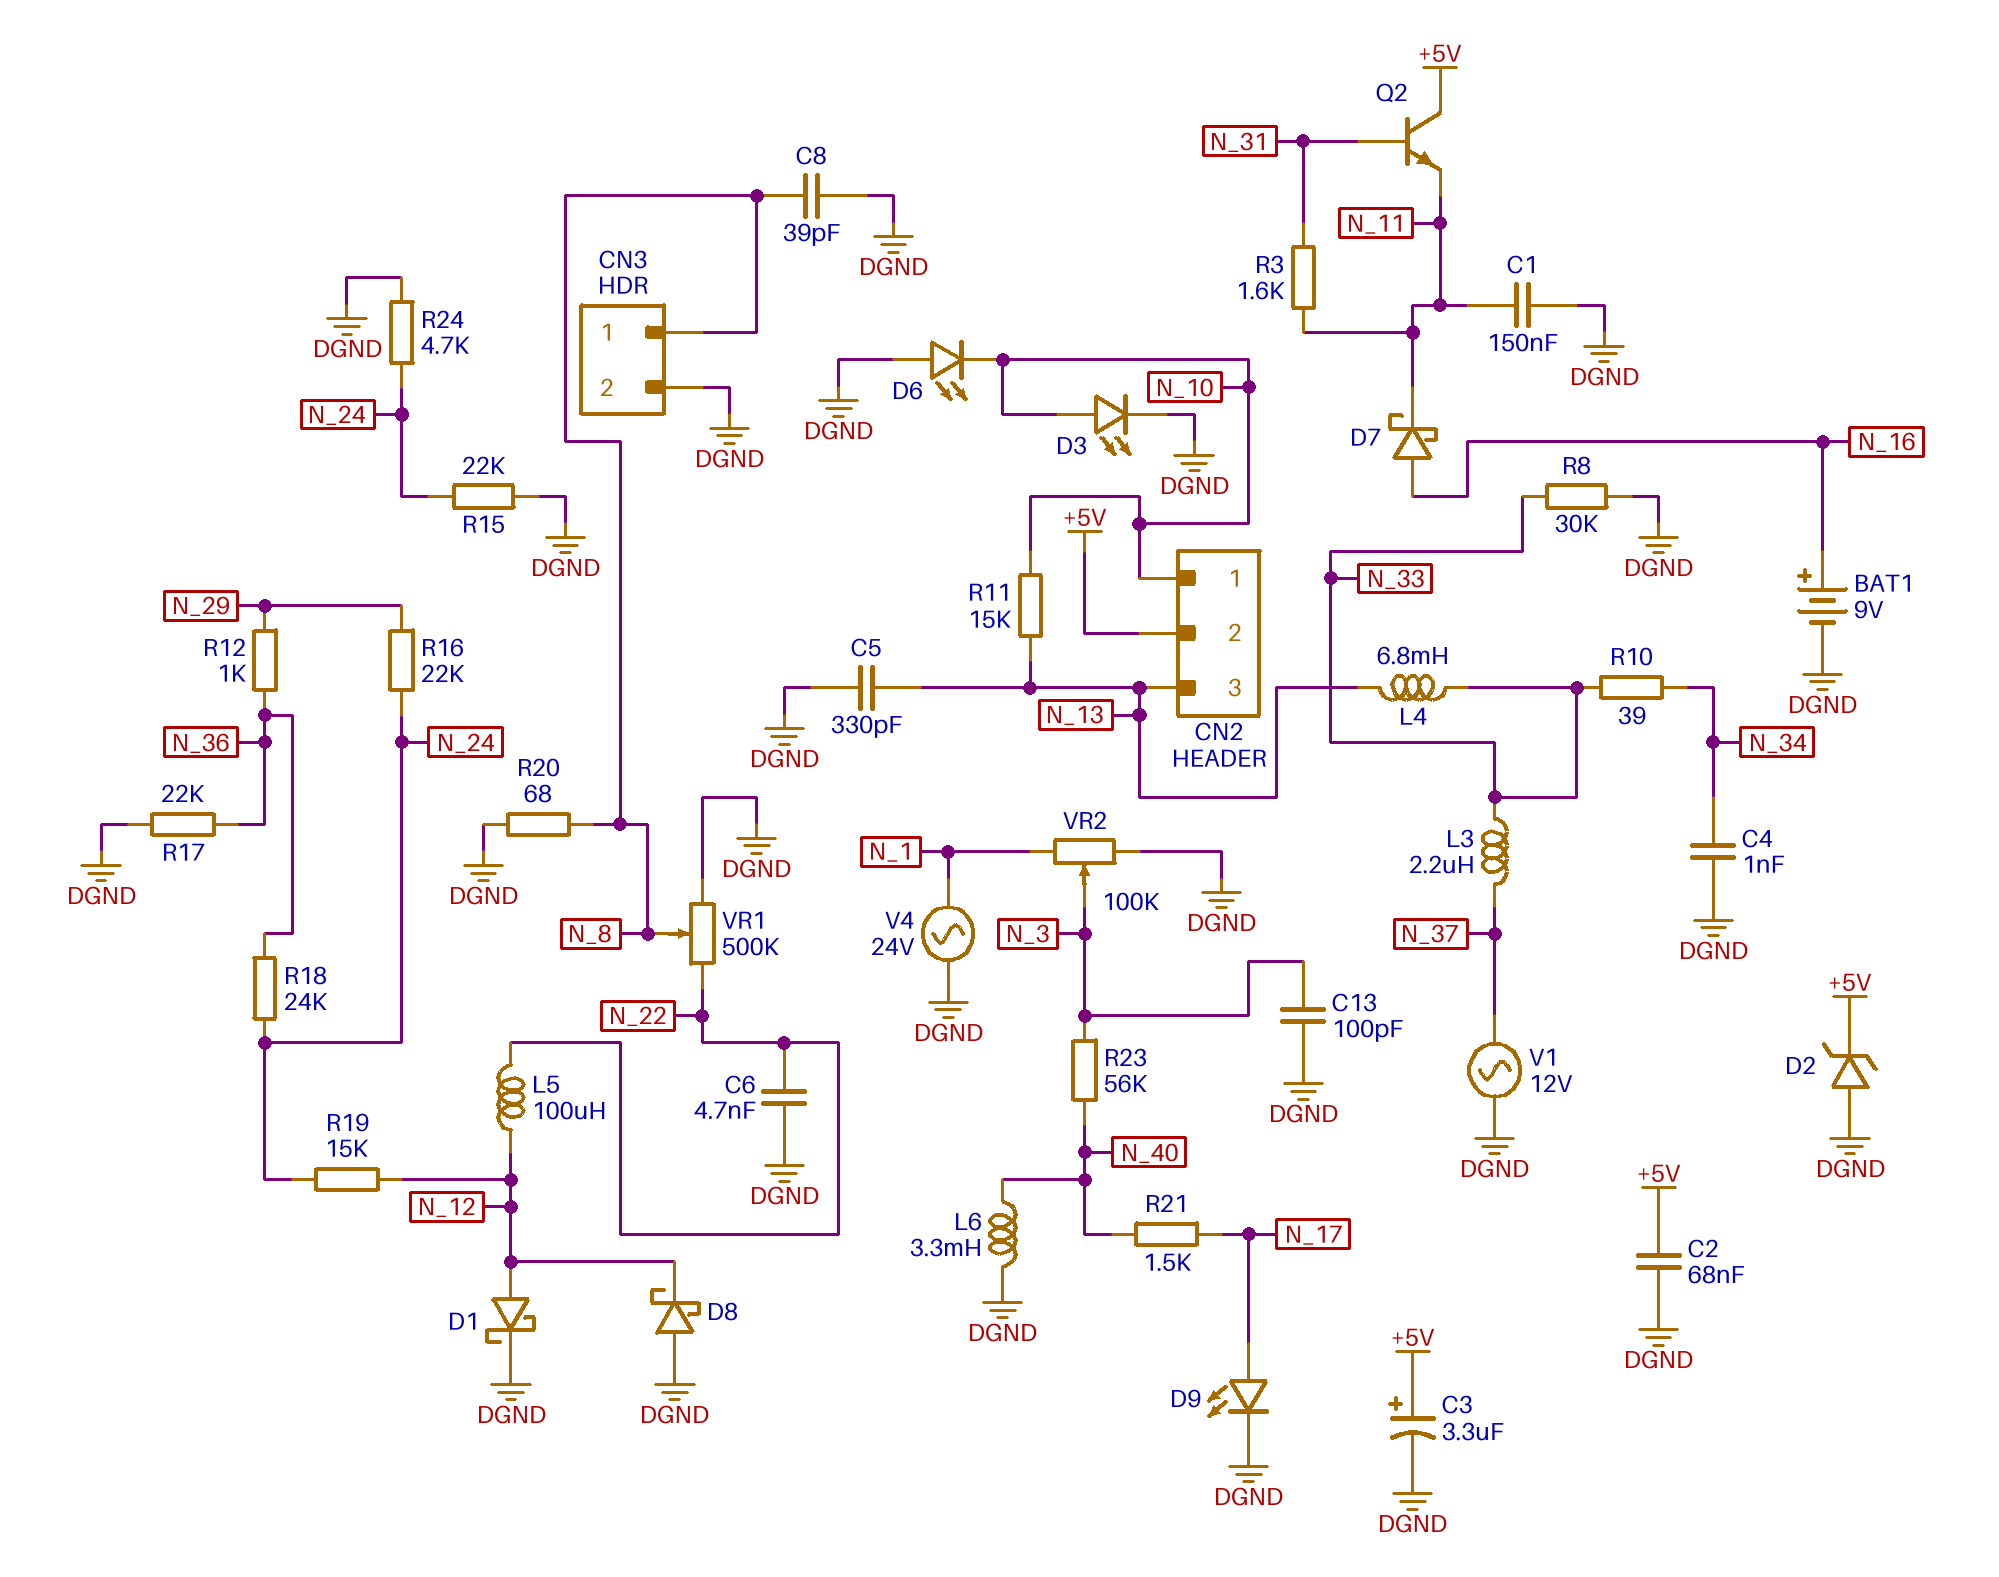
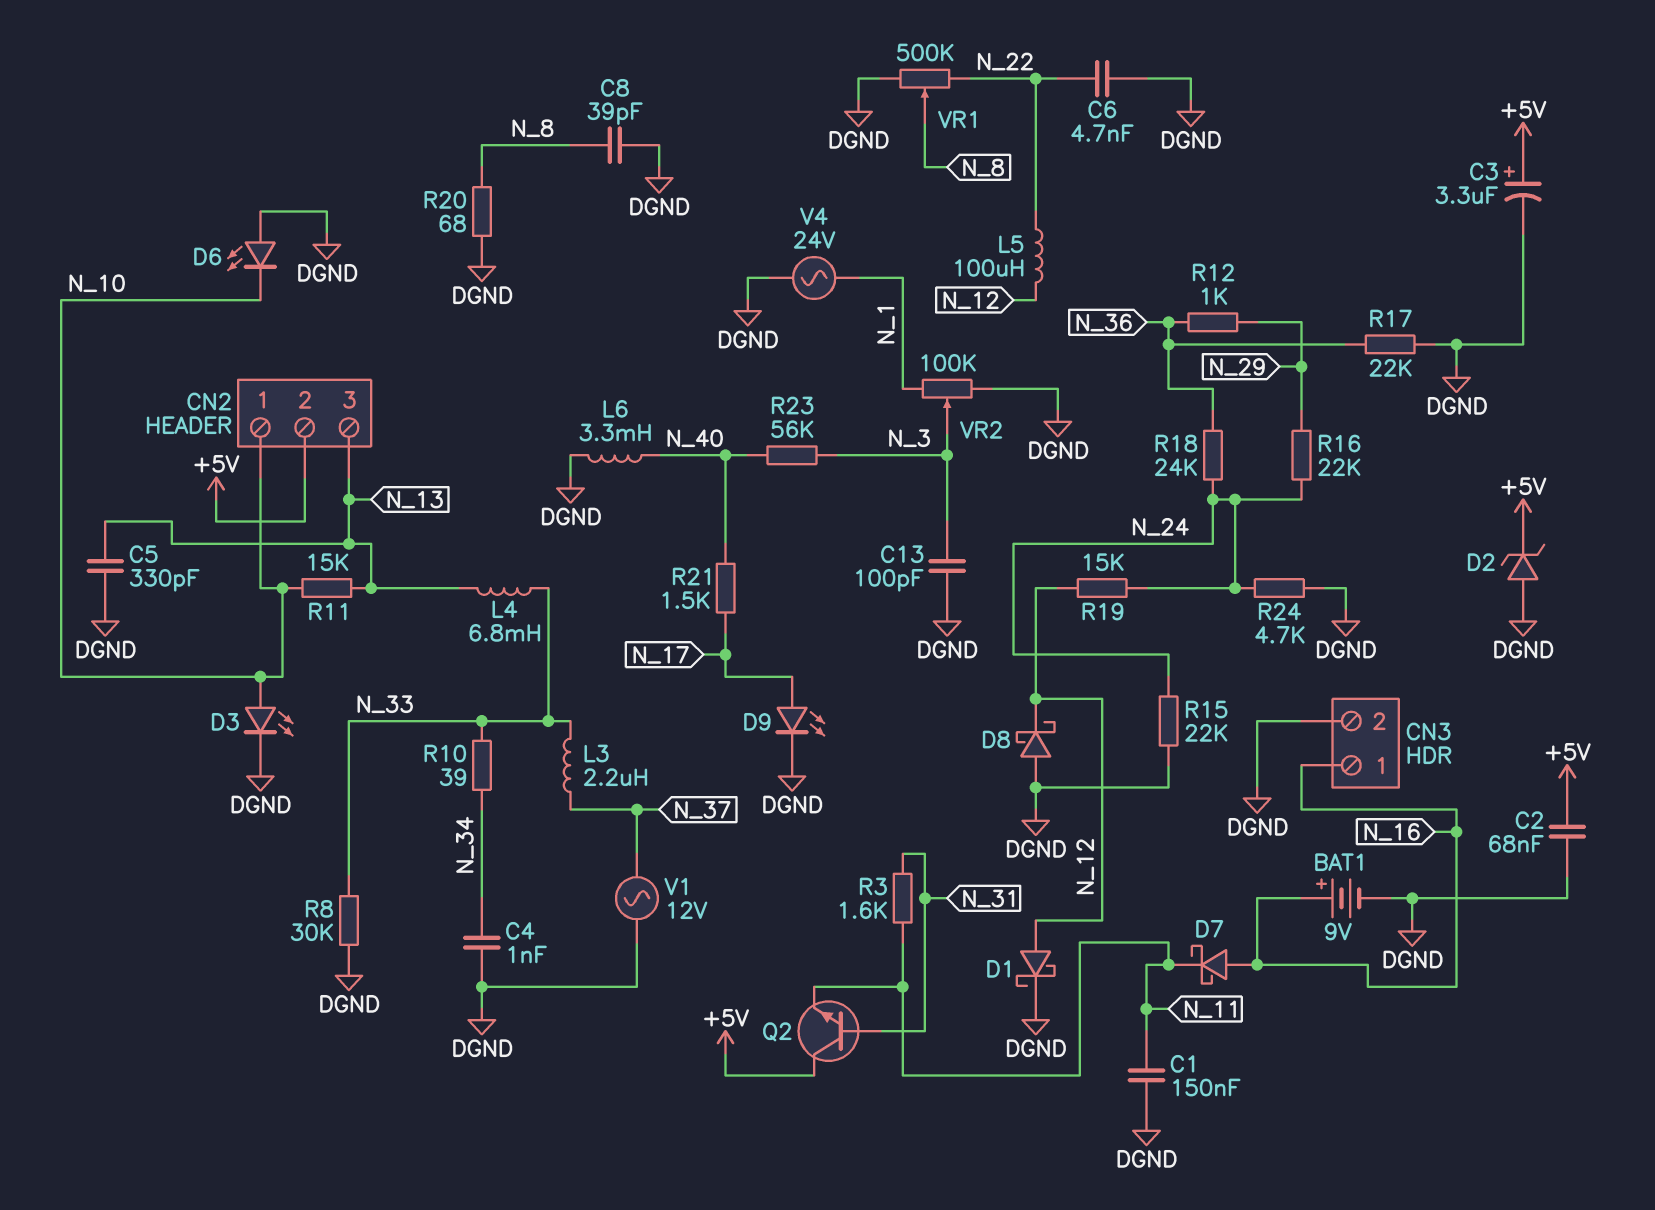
CN3 pin 1: N_8 -> N_16

